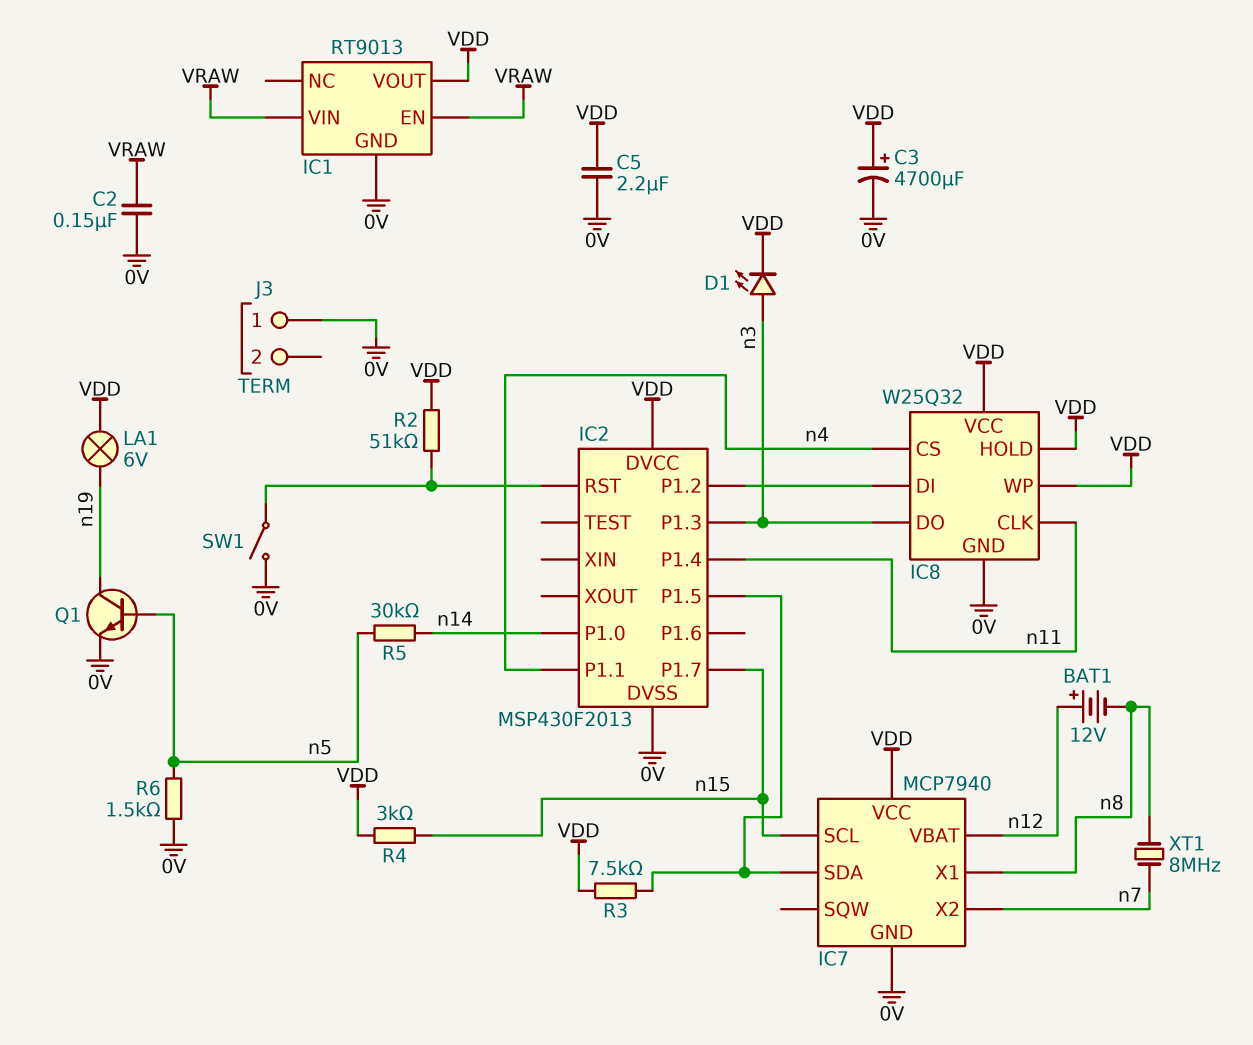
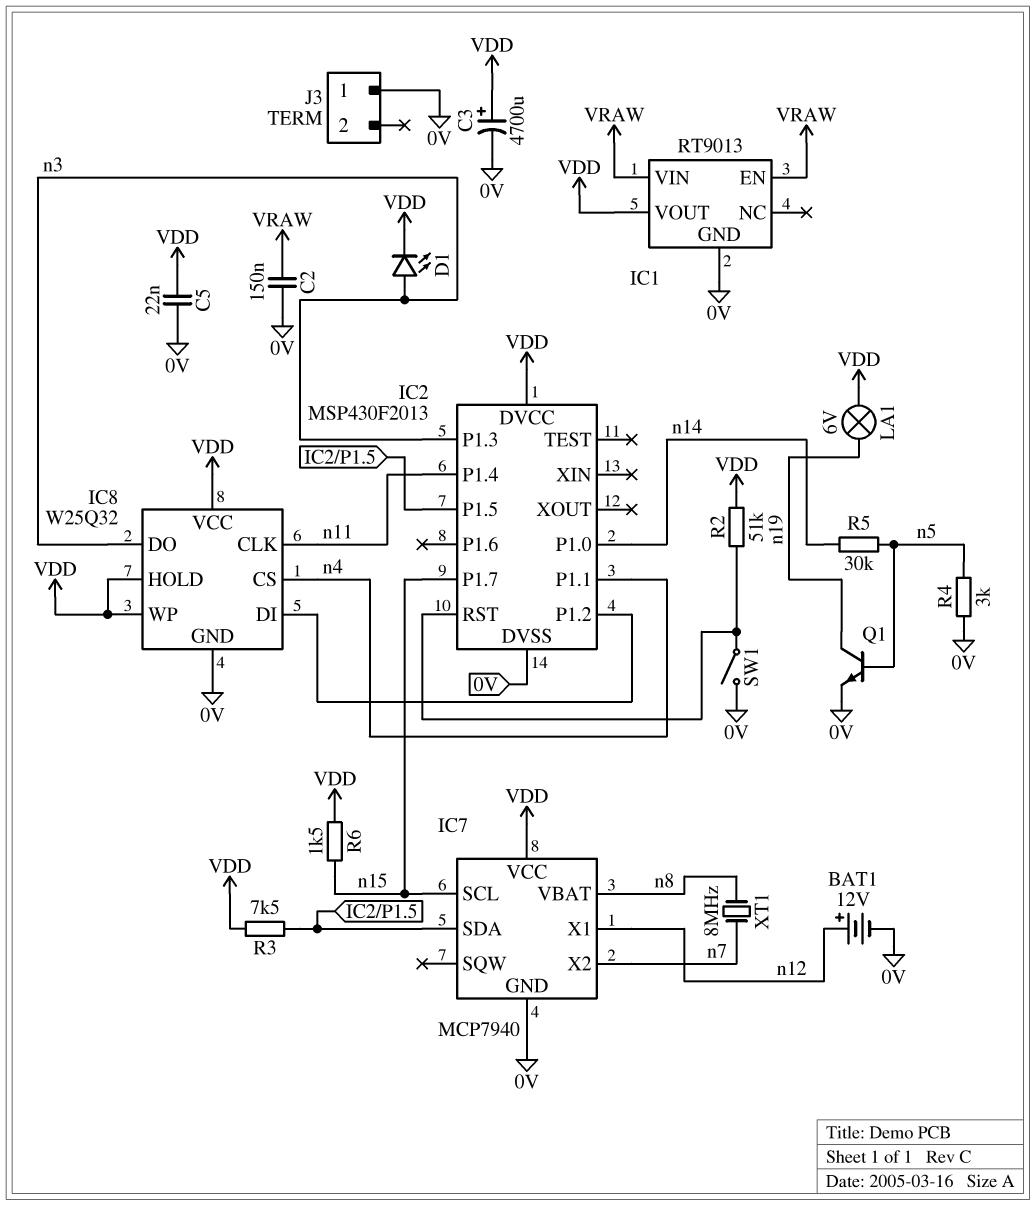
BAT1: 12V (plus n12, minus n8) -> 12V (plus n12, minus 0V)
C5: 2.2uF (0V, VDD) -> 22nF (0V, VDD)
IC7 pin VBAT: n12 -> n8
IC7 pin X1: n8 -> n12
R4: 3k (VDD, n15) -> 3k (0V, n5)
R6: 1.5k (0V, n5) -> 1.5k (VDD, n15)

